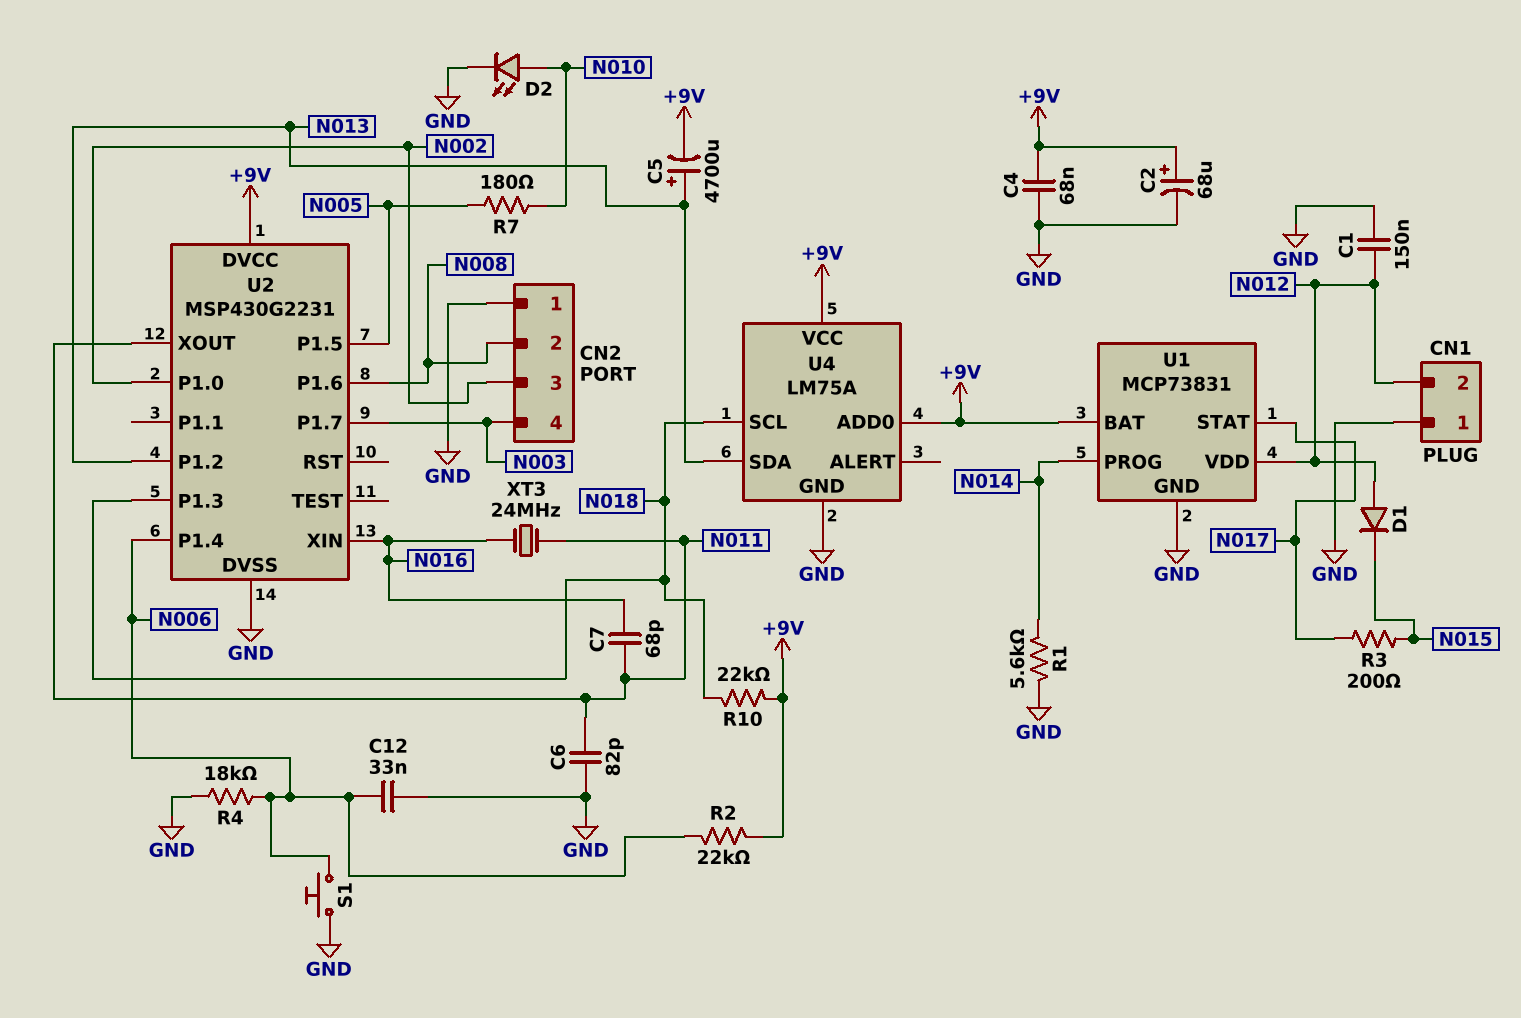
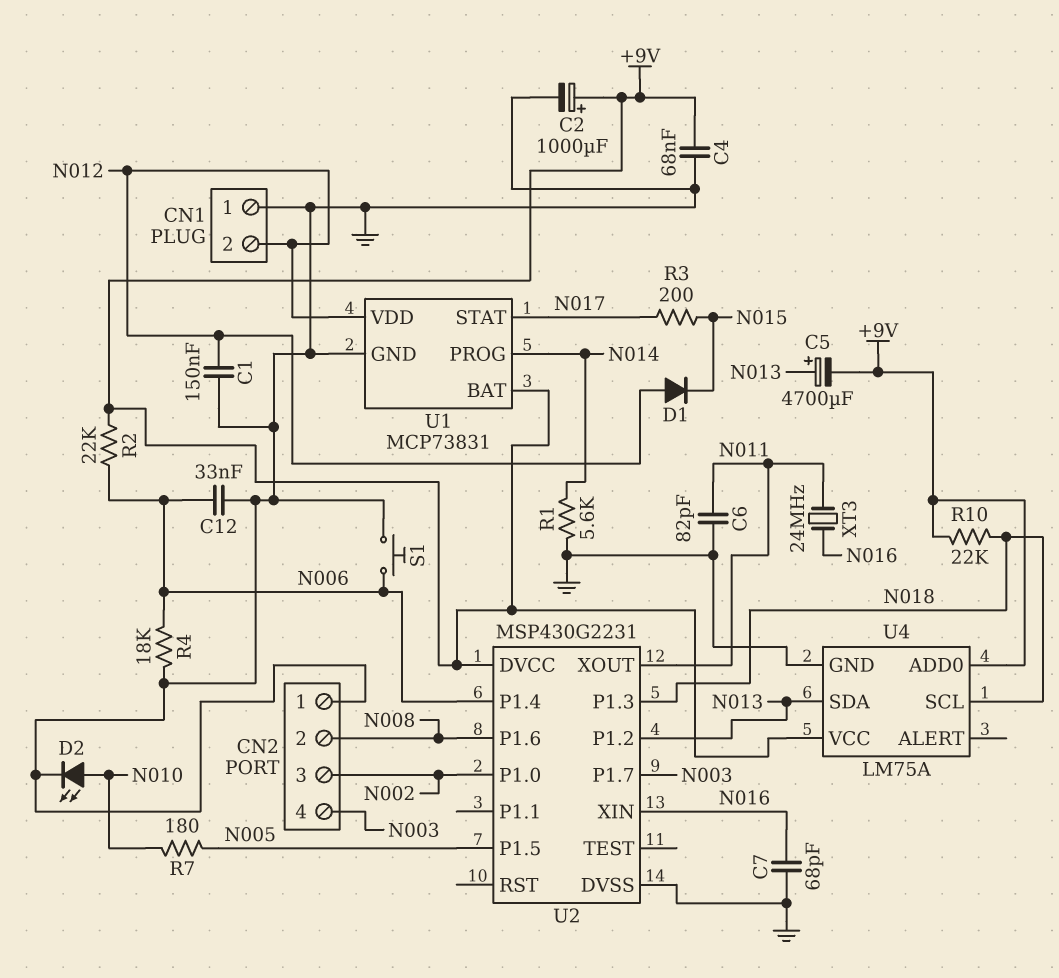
C2: 68uF (plus +9V, minus GND) -> 1000uF (plus +9V, minus GND)
C7: 68pF (N011, N016) -> 68pF (GND, N016)

